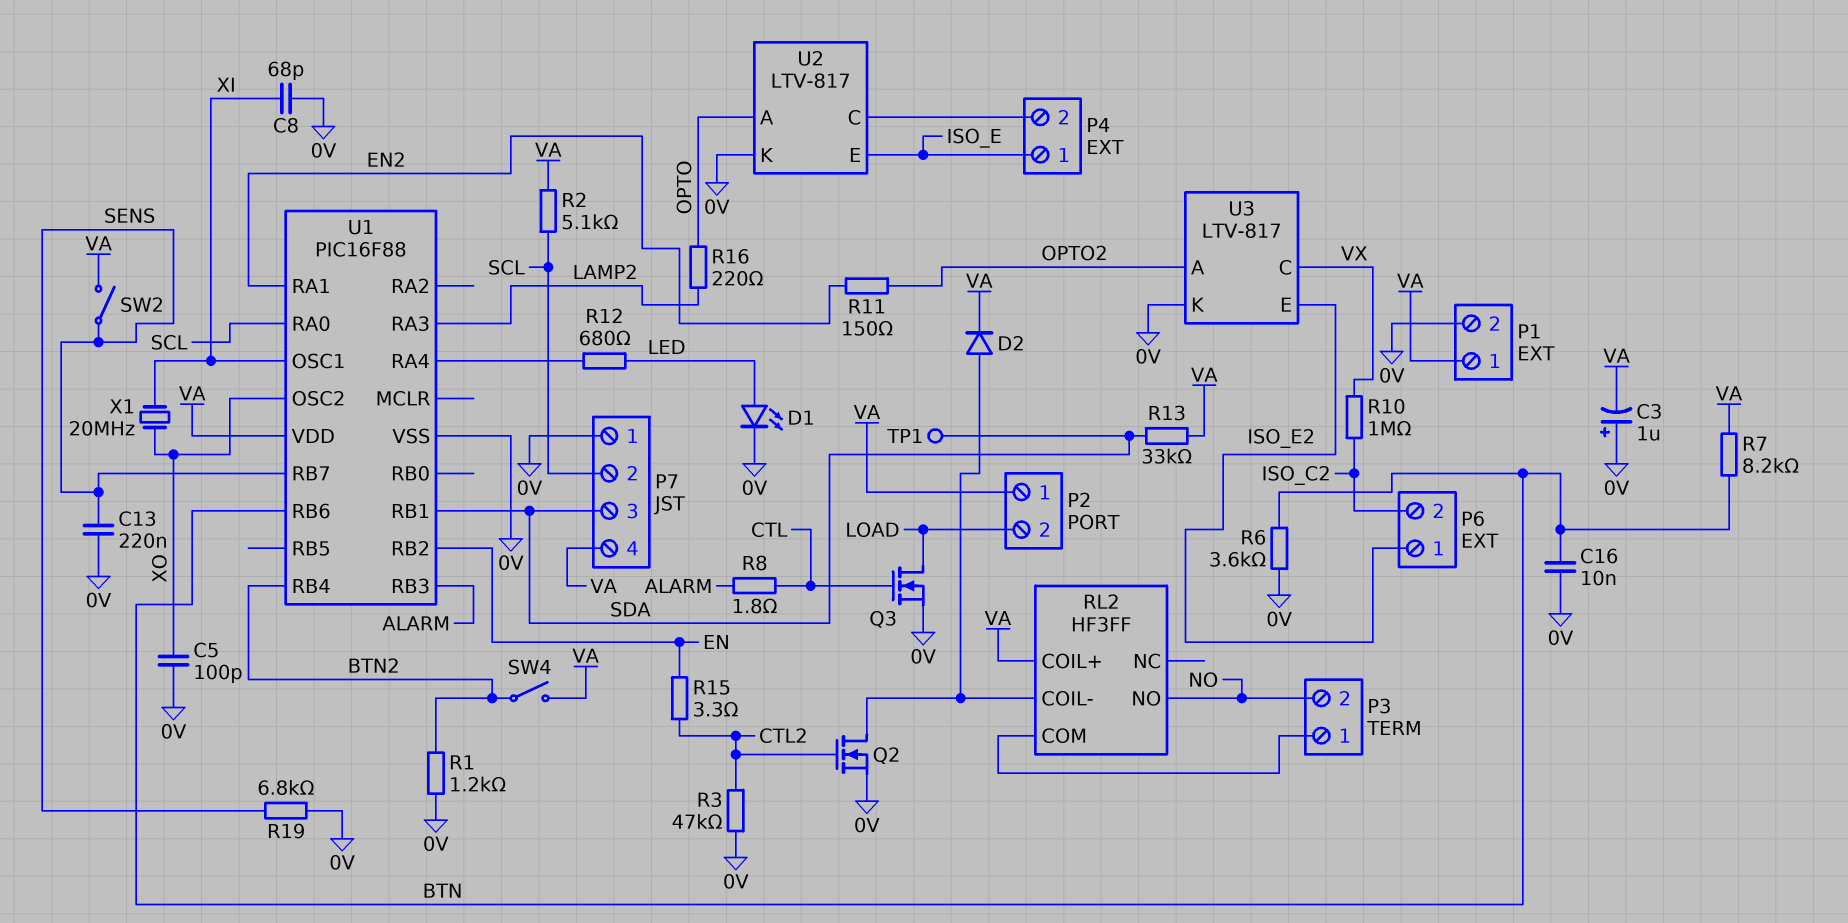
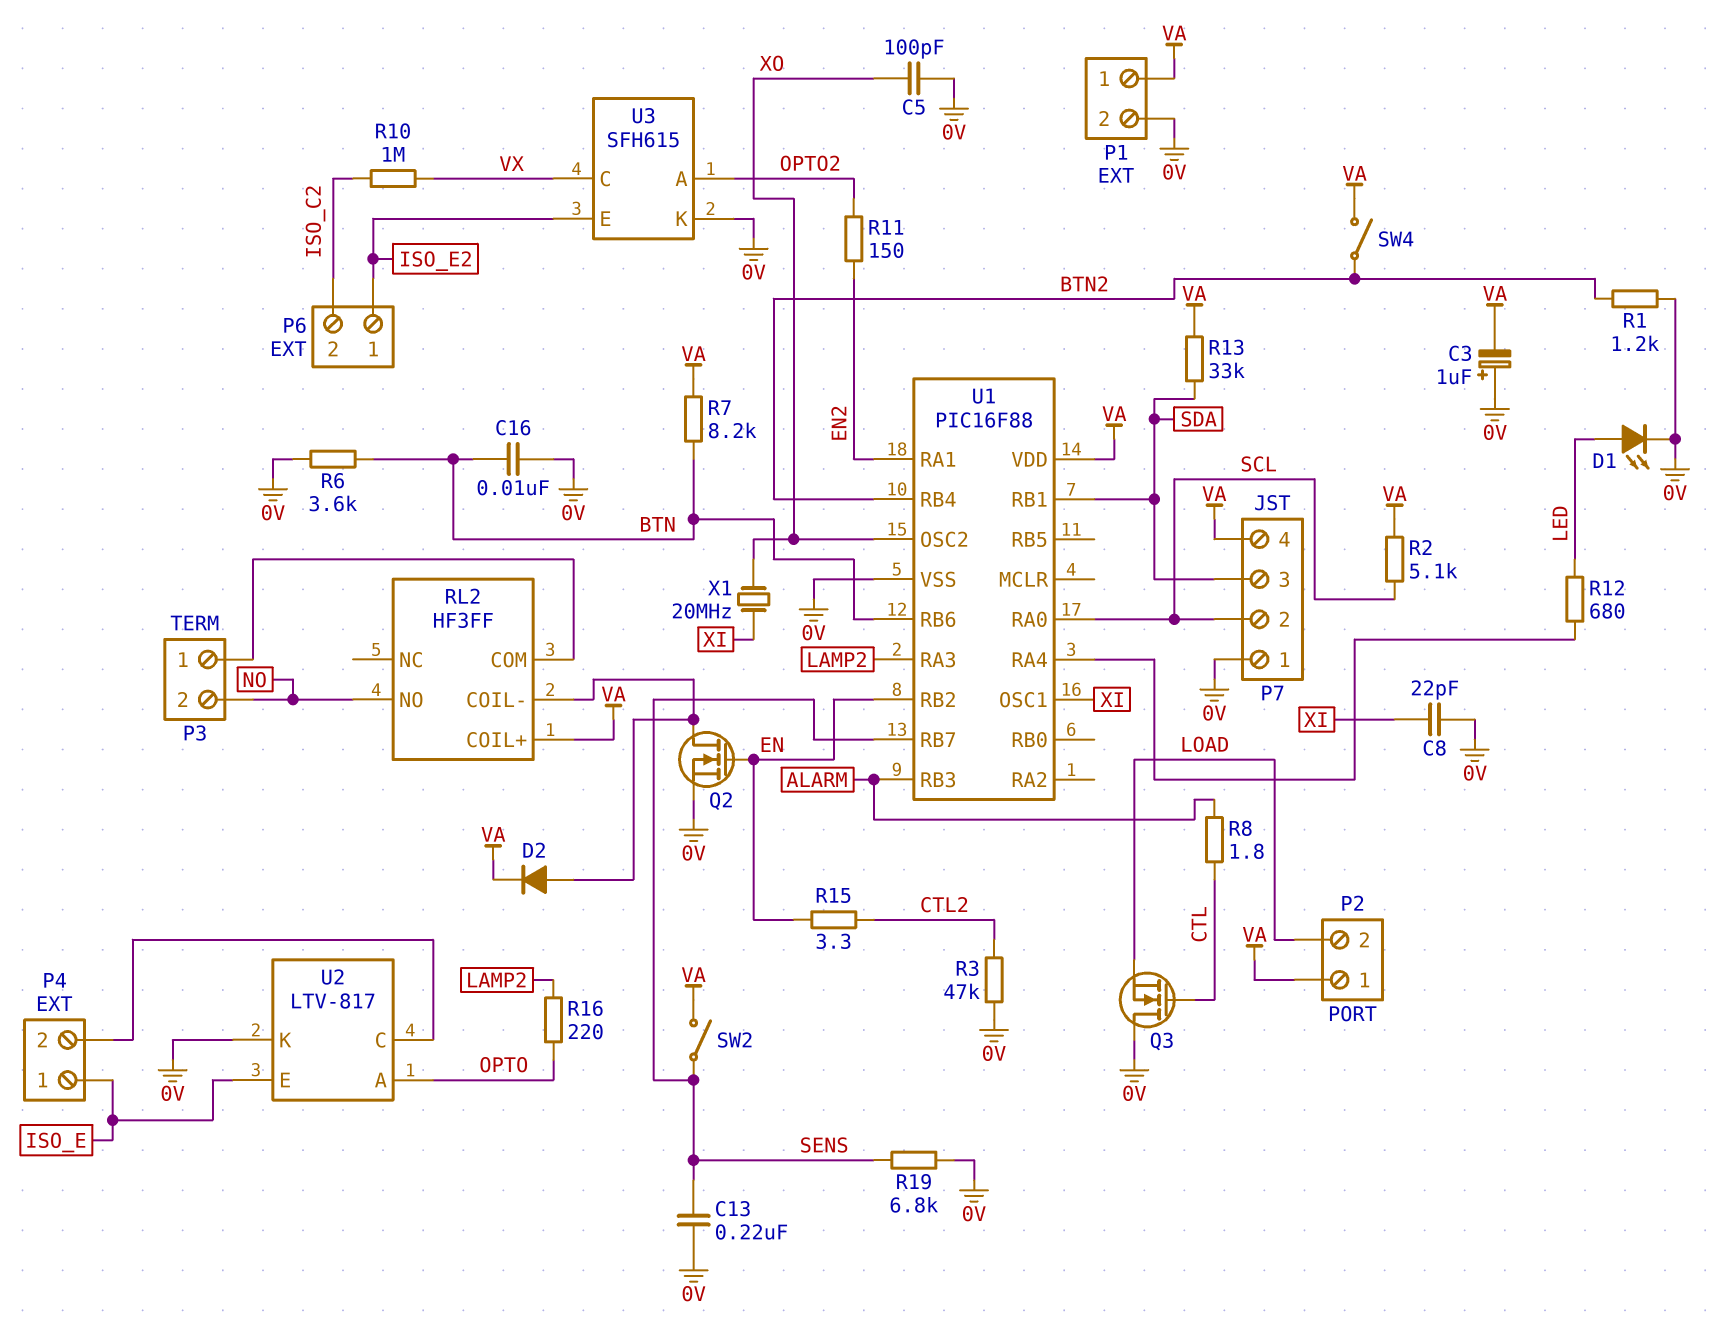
C8: 68pF (0V, XI) -> 22pF (0V, XI)
Q2: NMOS (G CTL2, D RL2/COIL-, S 0V) -> NMOS (G EN, D RL2/COIL-, S 0V)
Q3: NMOS (G CTL, D LOAD, S 0V) -> NMOS (G CTL, D 0V, S LOAD)
TP1: test point (SDA) -> none
U3: LTV-817 -> SFH615

